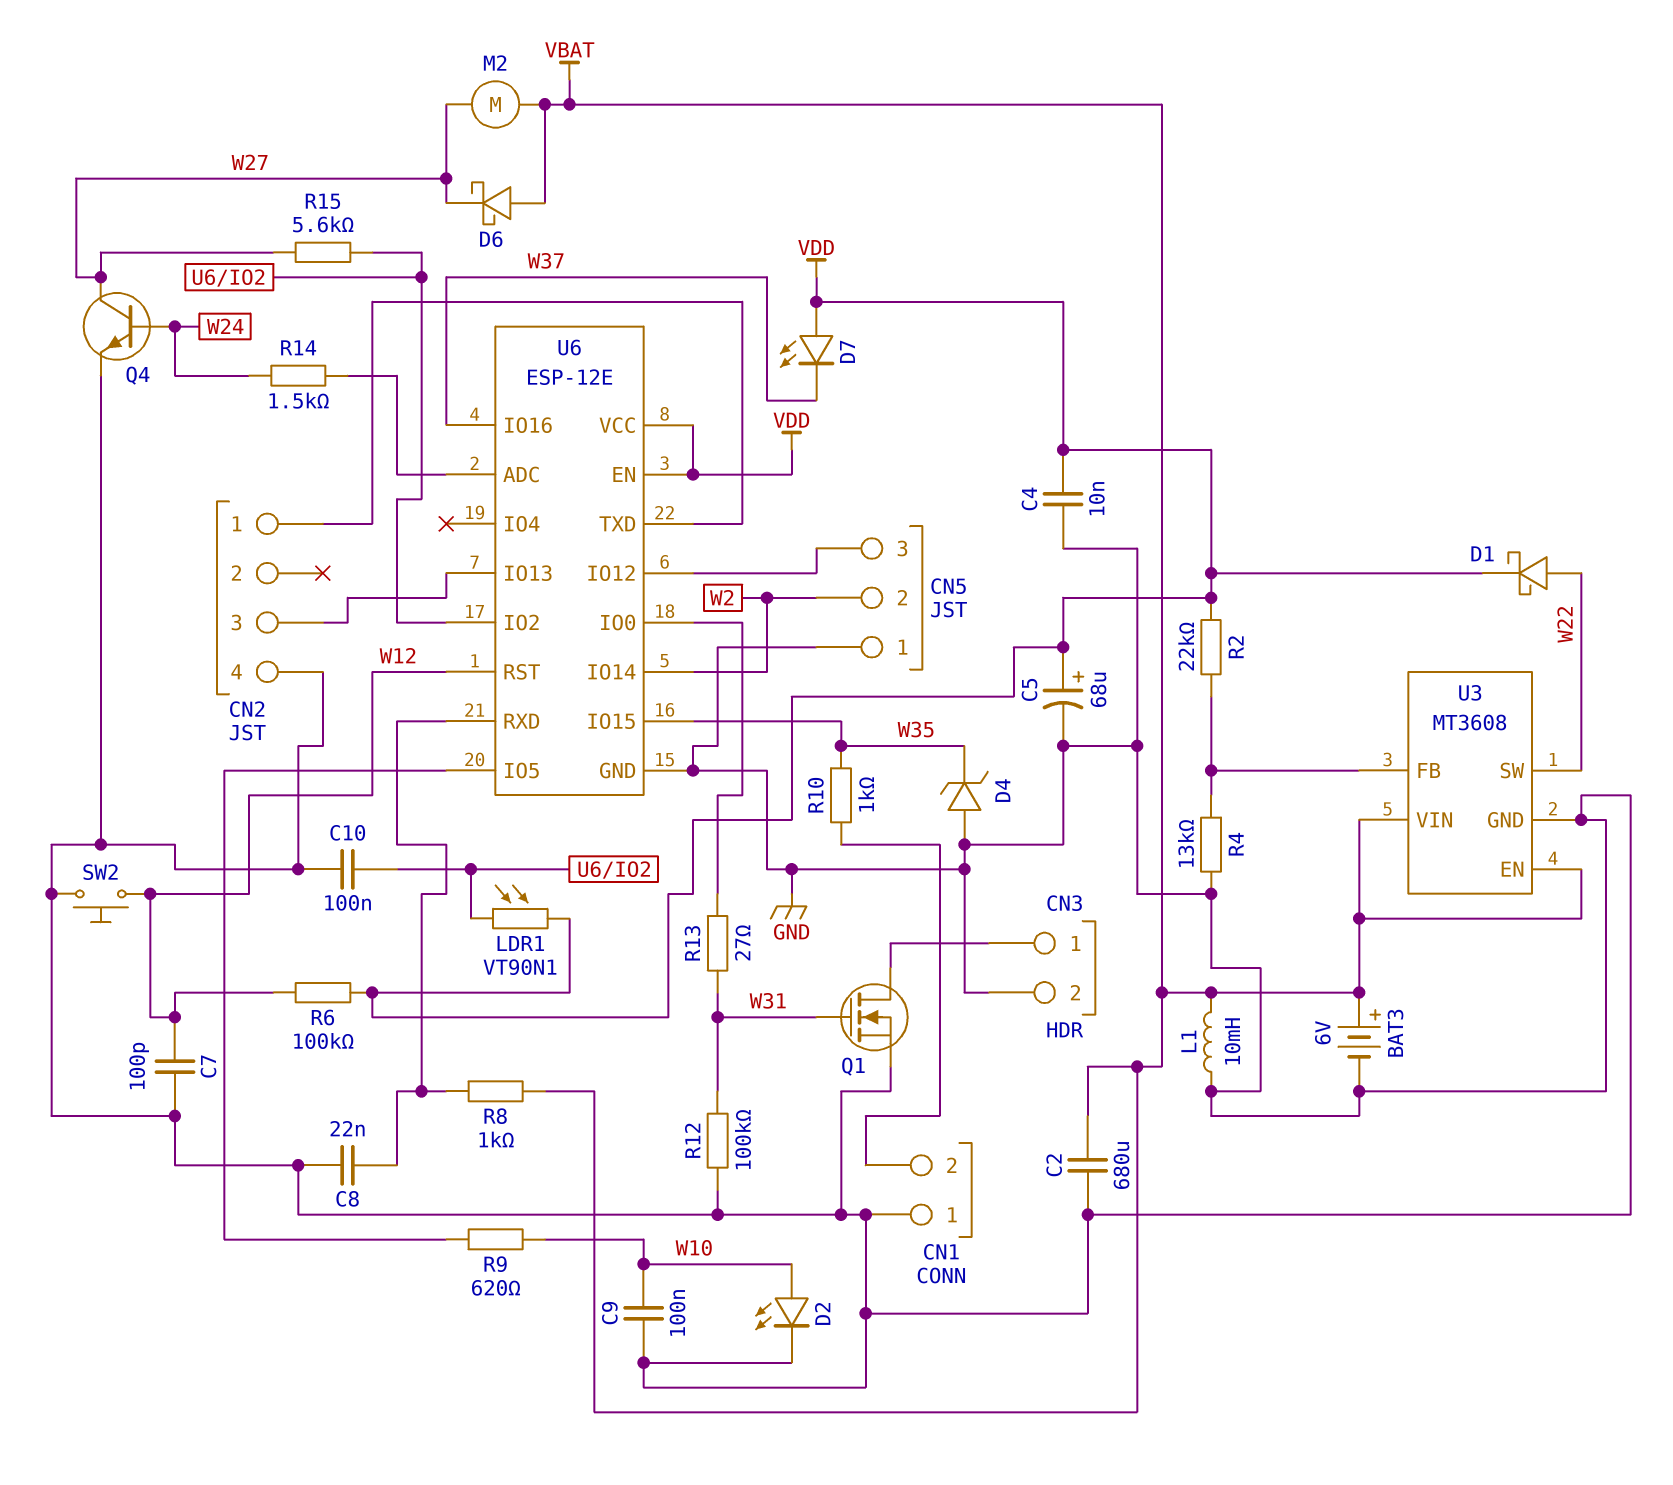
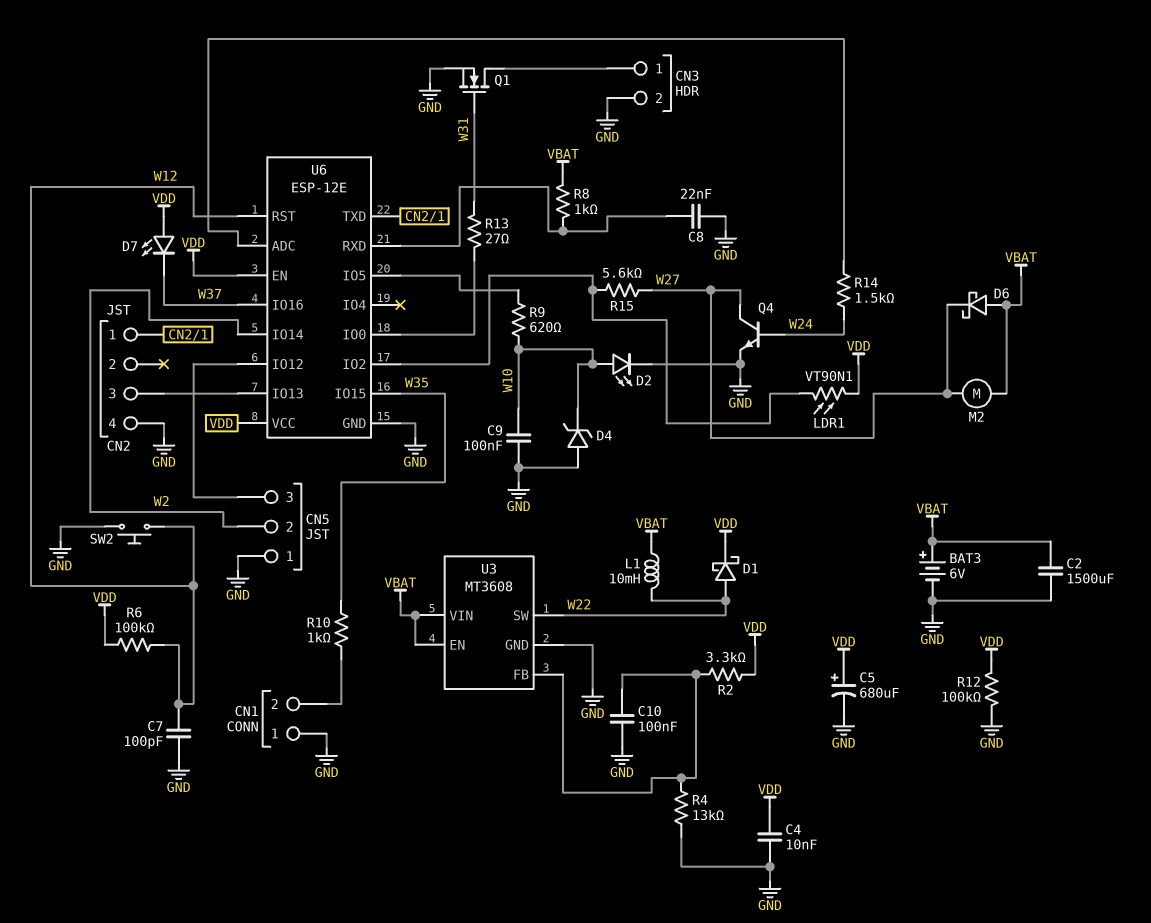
C2: 680uF (GND, VBAT) -> 1500uF (GND, VBAT)
C5: 68uF (plus VDD, minus GND) -> 680uF (plus VDD, minus GND)
C10: 100nF (GND, U6/IO2) -> 100nF (GND, U3/FB)
D4: zener (A GND, K W35) -> zener (A GND, K W10)
L1: 10mH (GND, VBAT) -> 10mH (VBAT, W22)
R2: 22k (U3/FB, VDD) -> 3.3k (U3/FB, VDD)
R12: 100k (GND, W31) -> 100k (GND, VDD)

